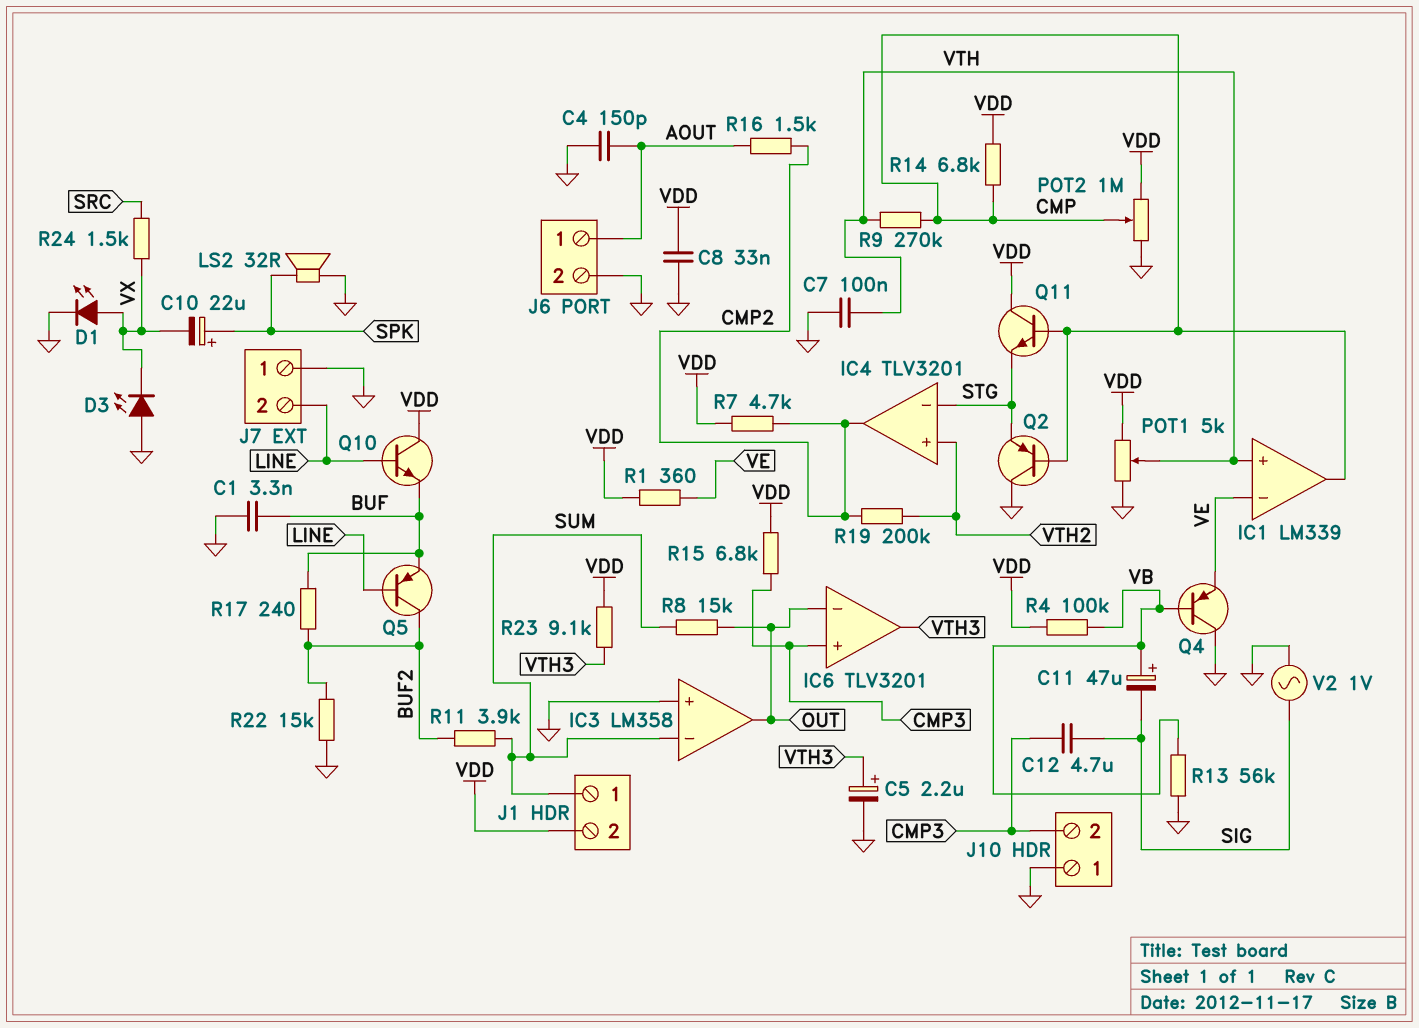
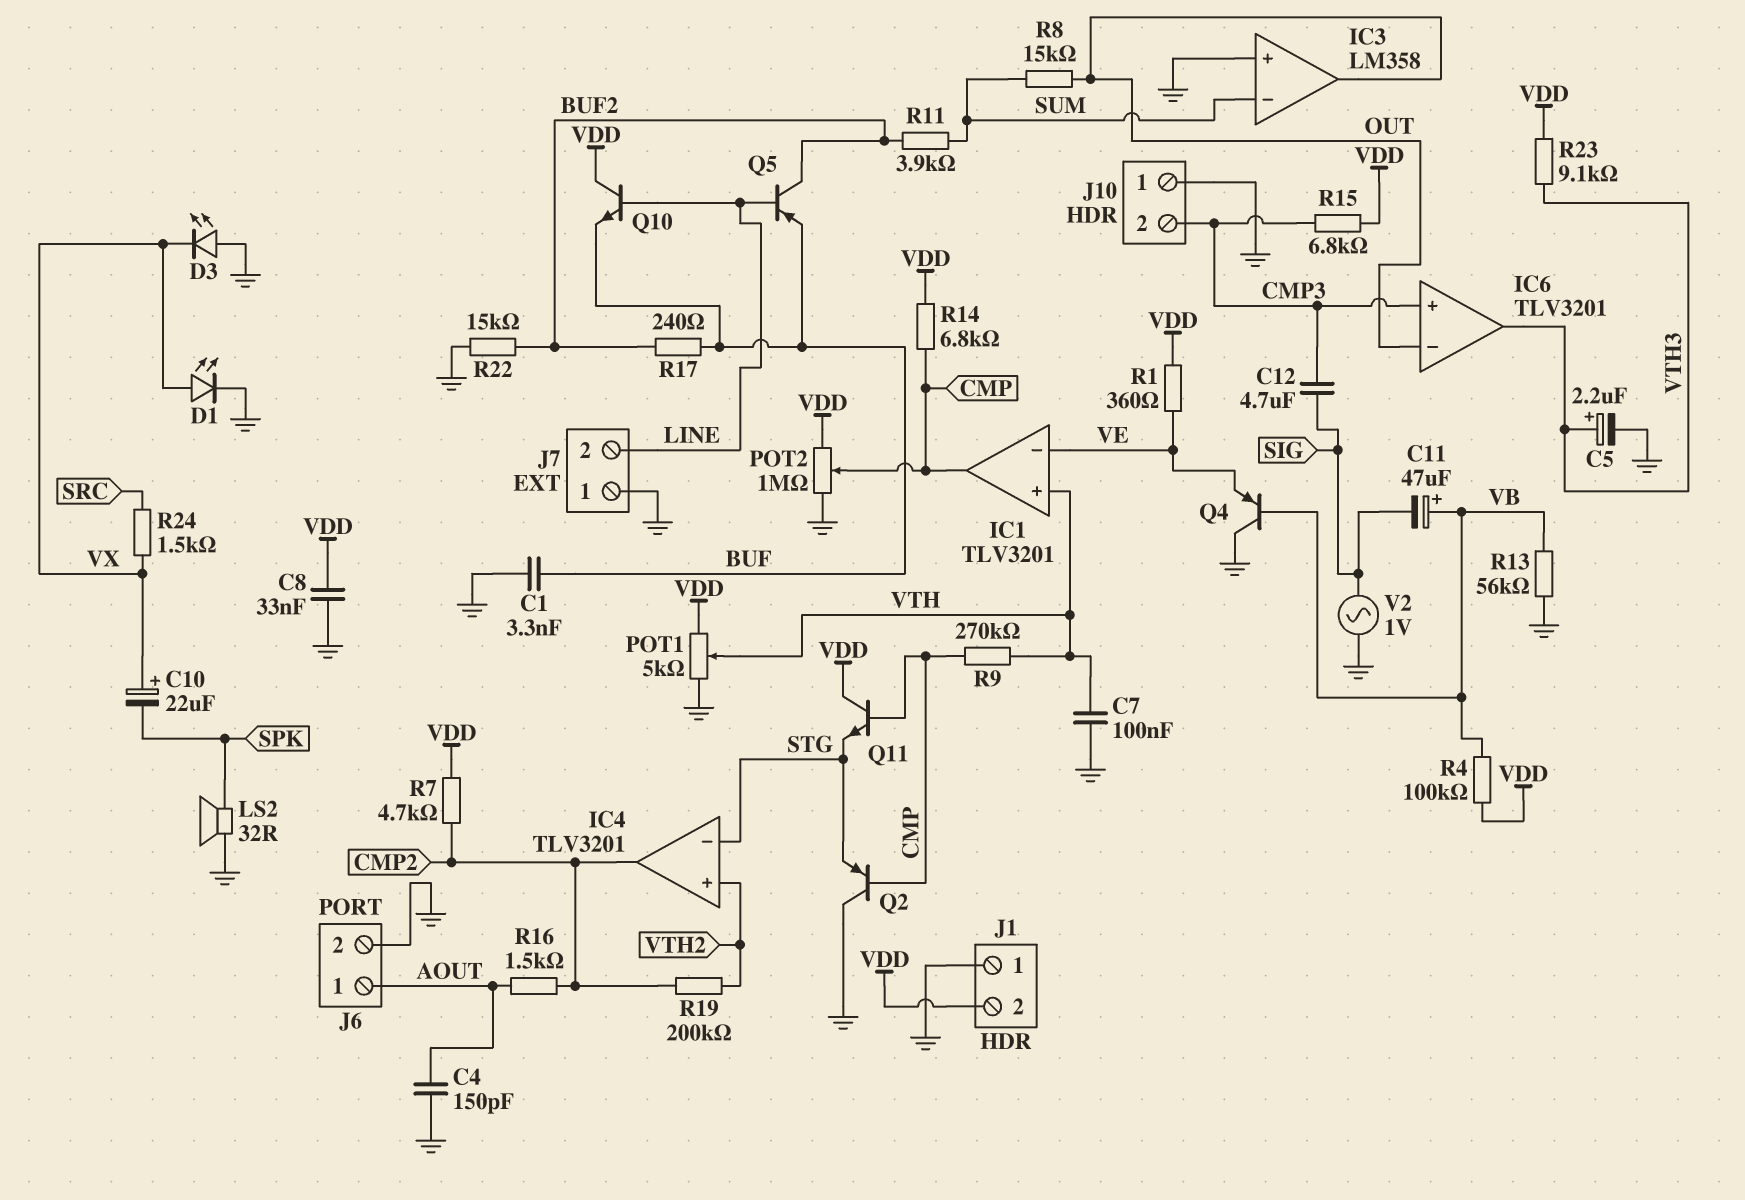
C10: 22uF (plus SPK, minus VX) -> 22uF (plus VX, minus SPK)
IC1: LM339 -> TLV3201
J1 pin 1: SUM -> GND

